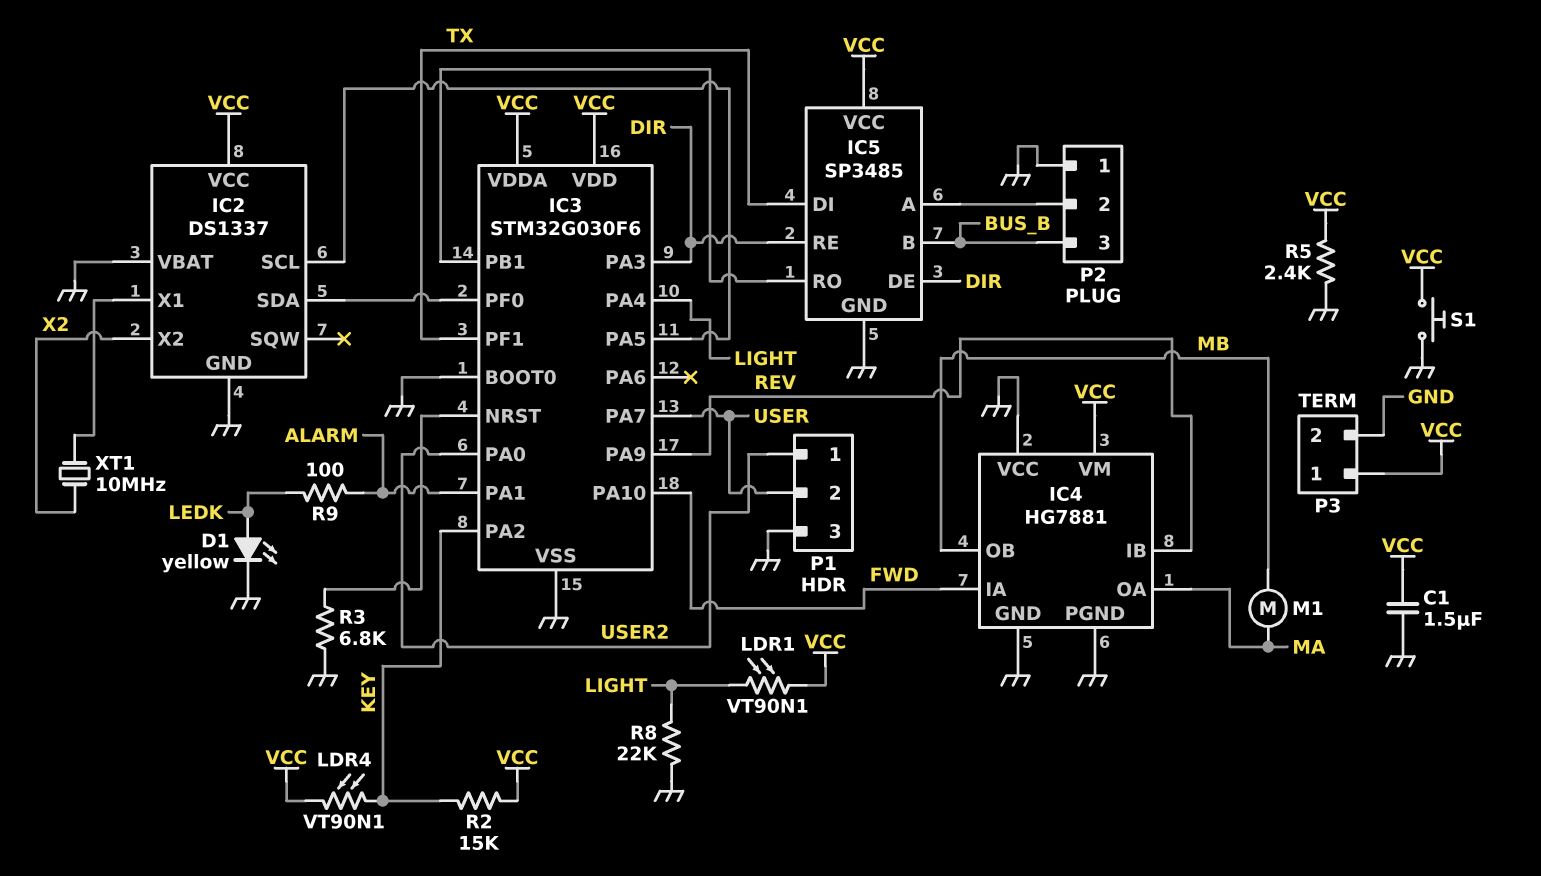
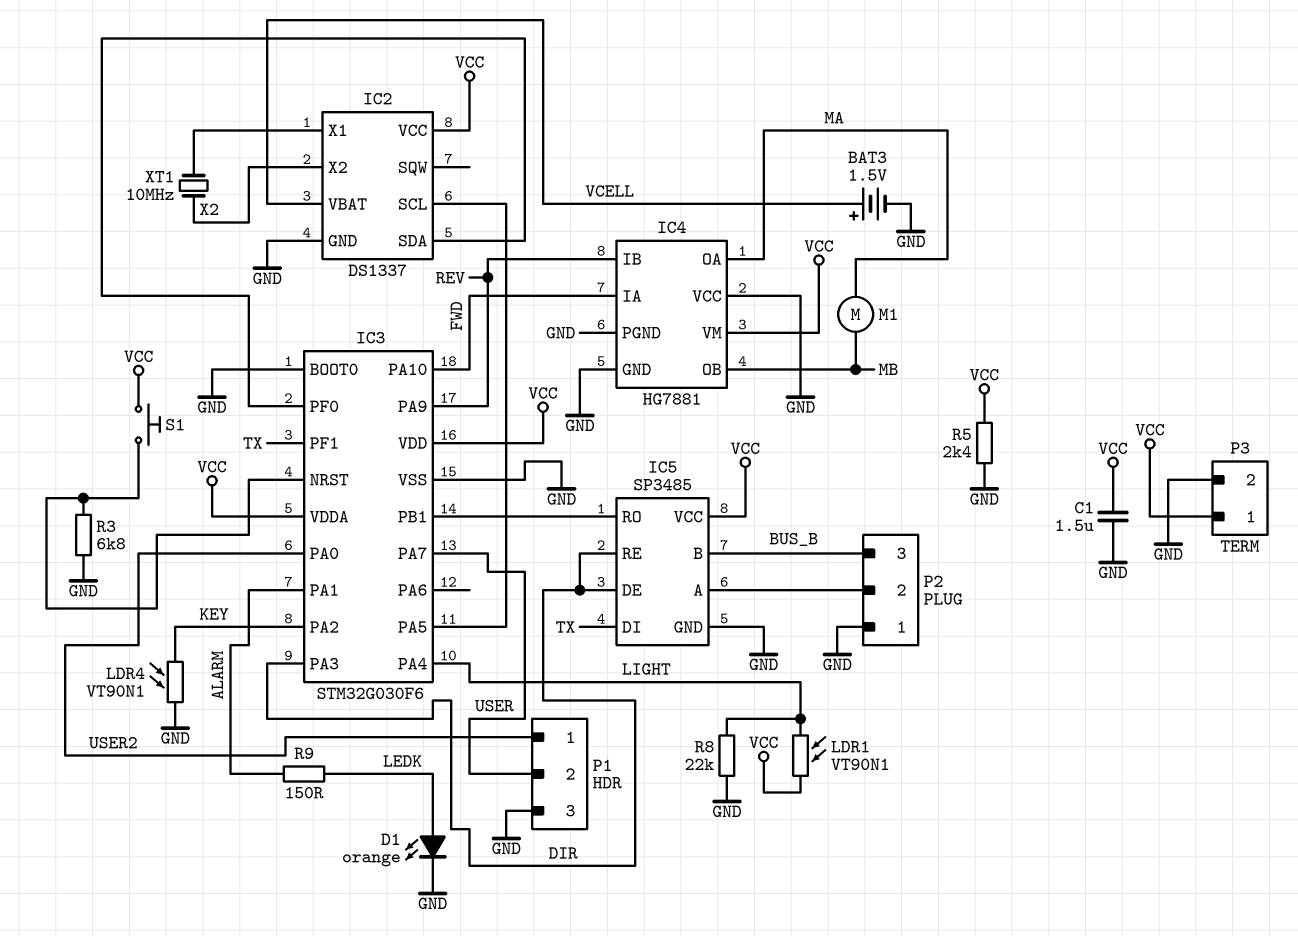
BAT3: none -> 1.5V (plus VCELL, minus GND)
D1: LED yellow (A LEDK, K GND) -> LED orange (A LEDK, K GND)
IC2 pin VBAT: GND -> VCELL
LDR4: VT90N1 (KEY, VCC) -> VT90N1 (GND, KEY)
R2: 15k (KEY, VCC) -> none
R9: 100 (ALARM, LEDK) -> 150 (ALARM, LEDK)
S1: button (GND, VCC) -> button (IC3/NRST, VCC)

